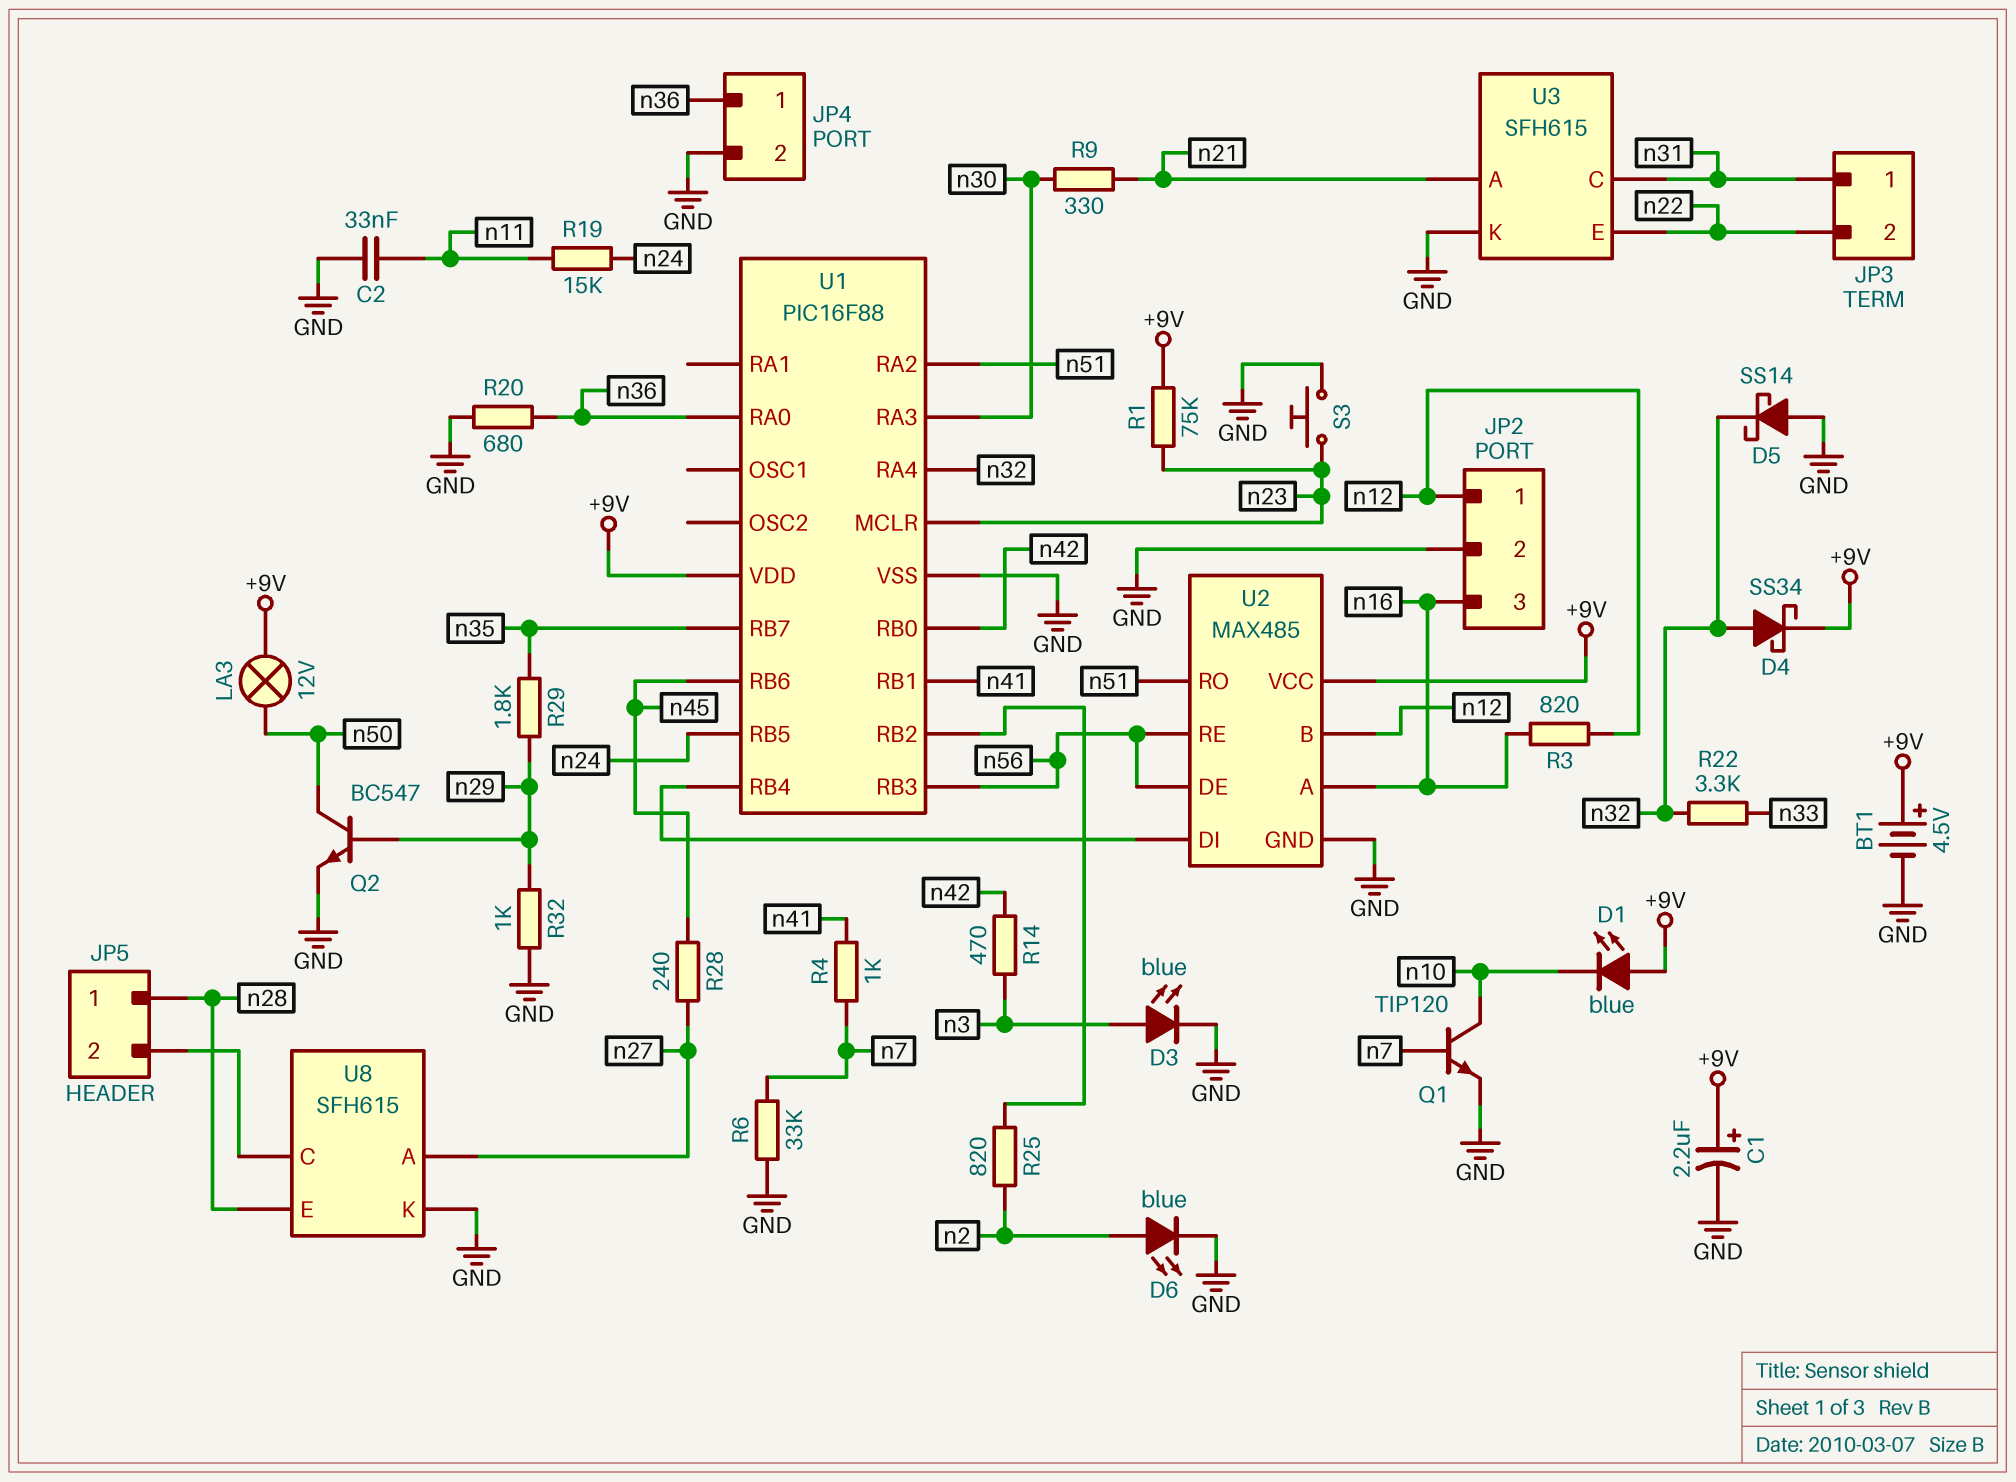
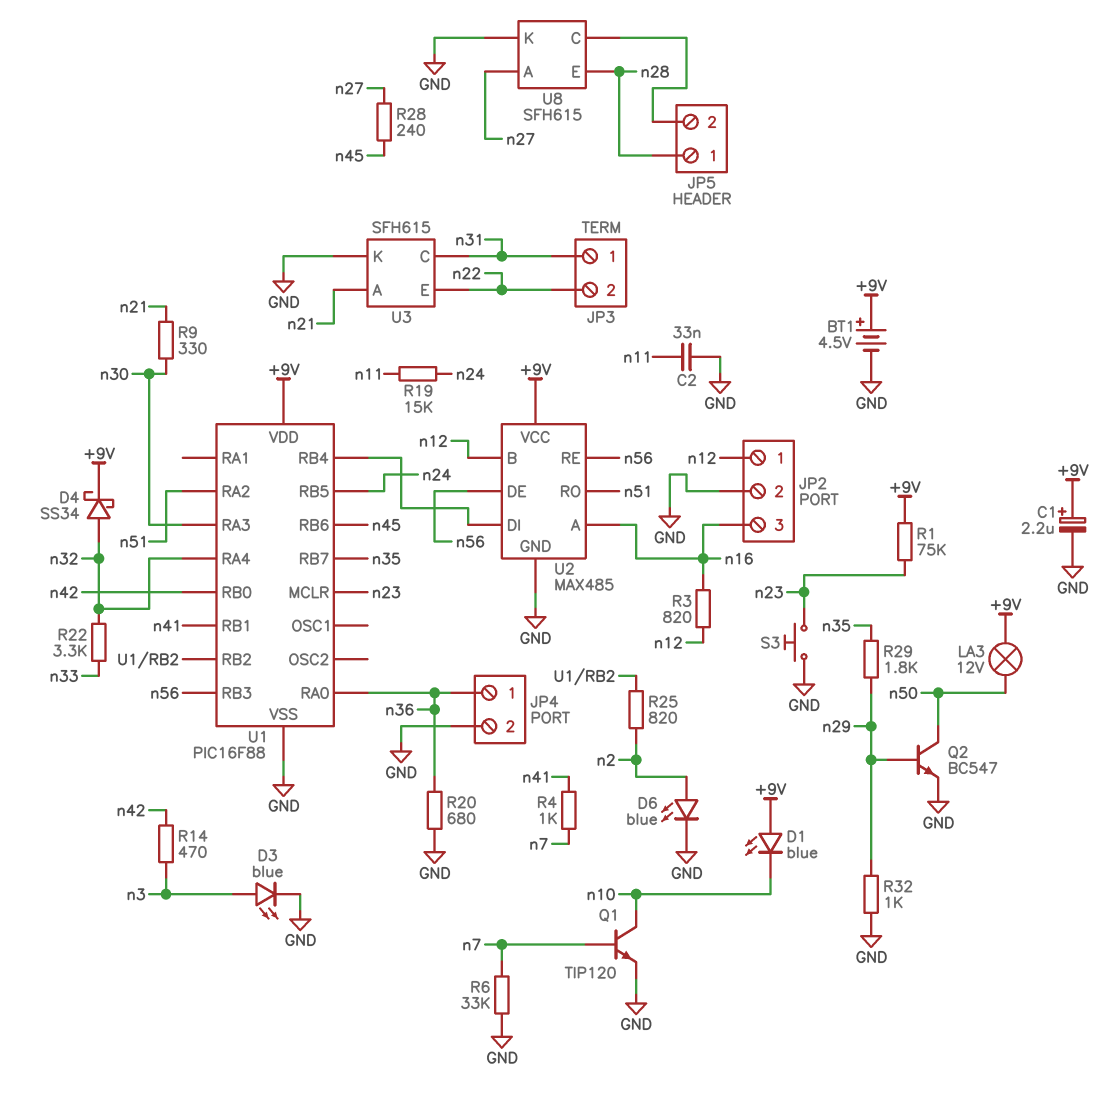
D5: schottky SS14 (A GND, K n32) -> none

